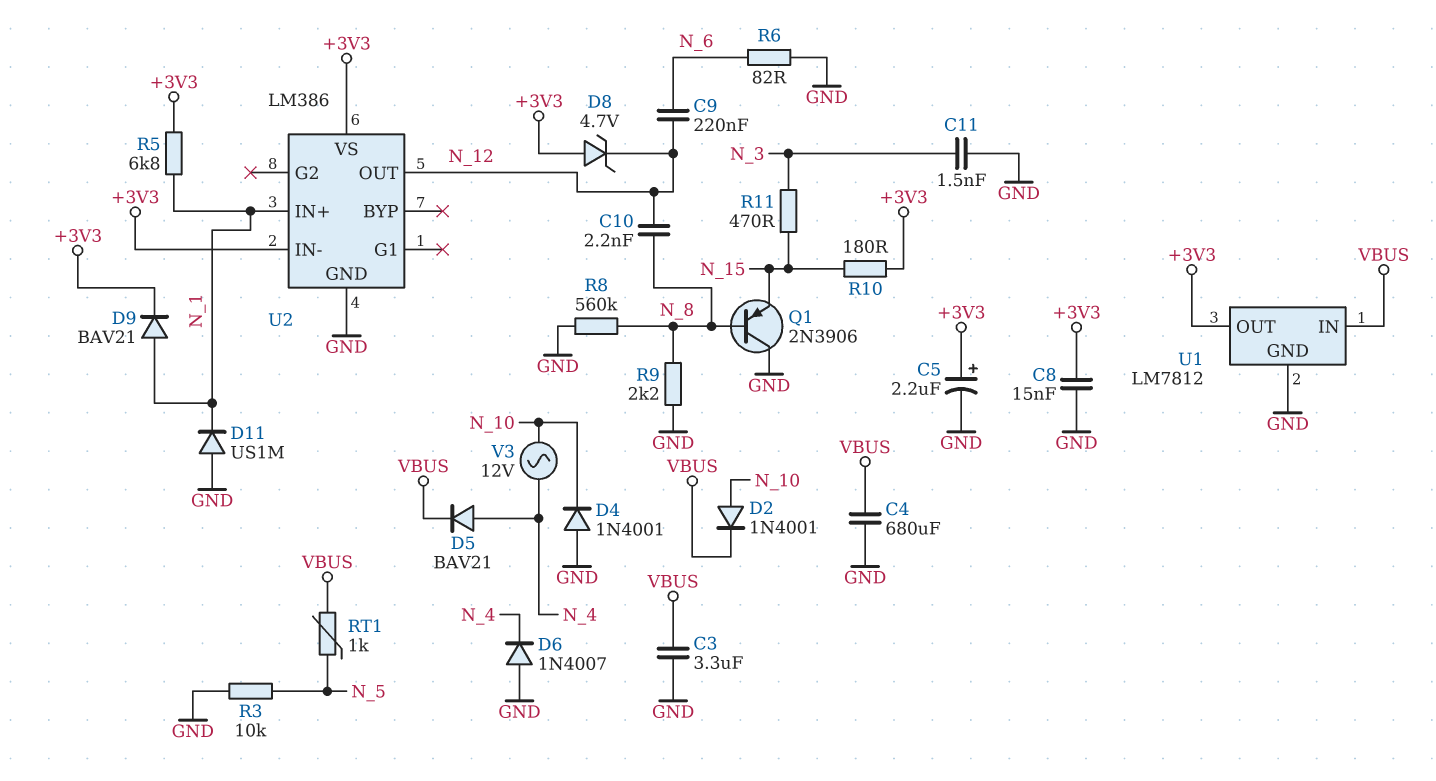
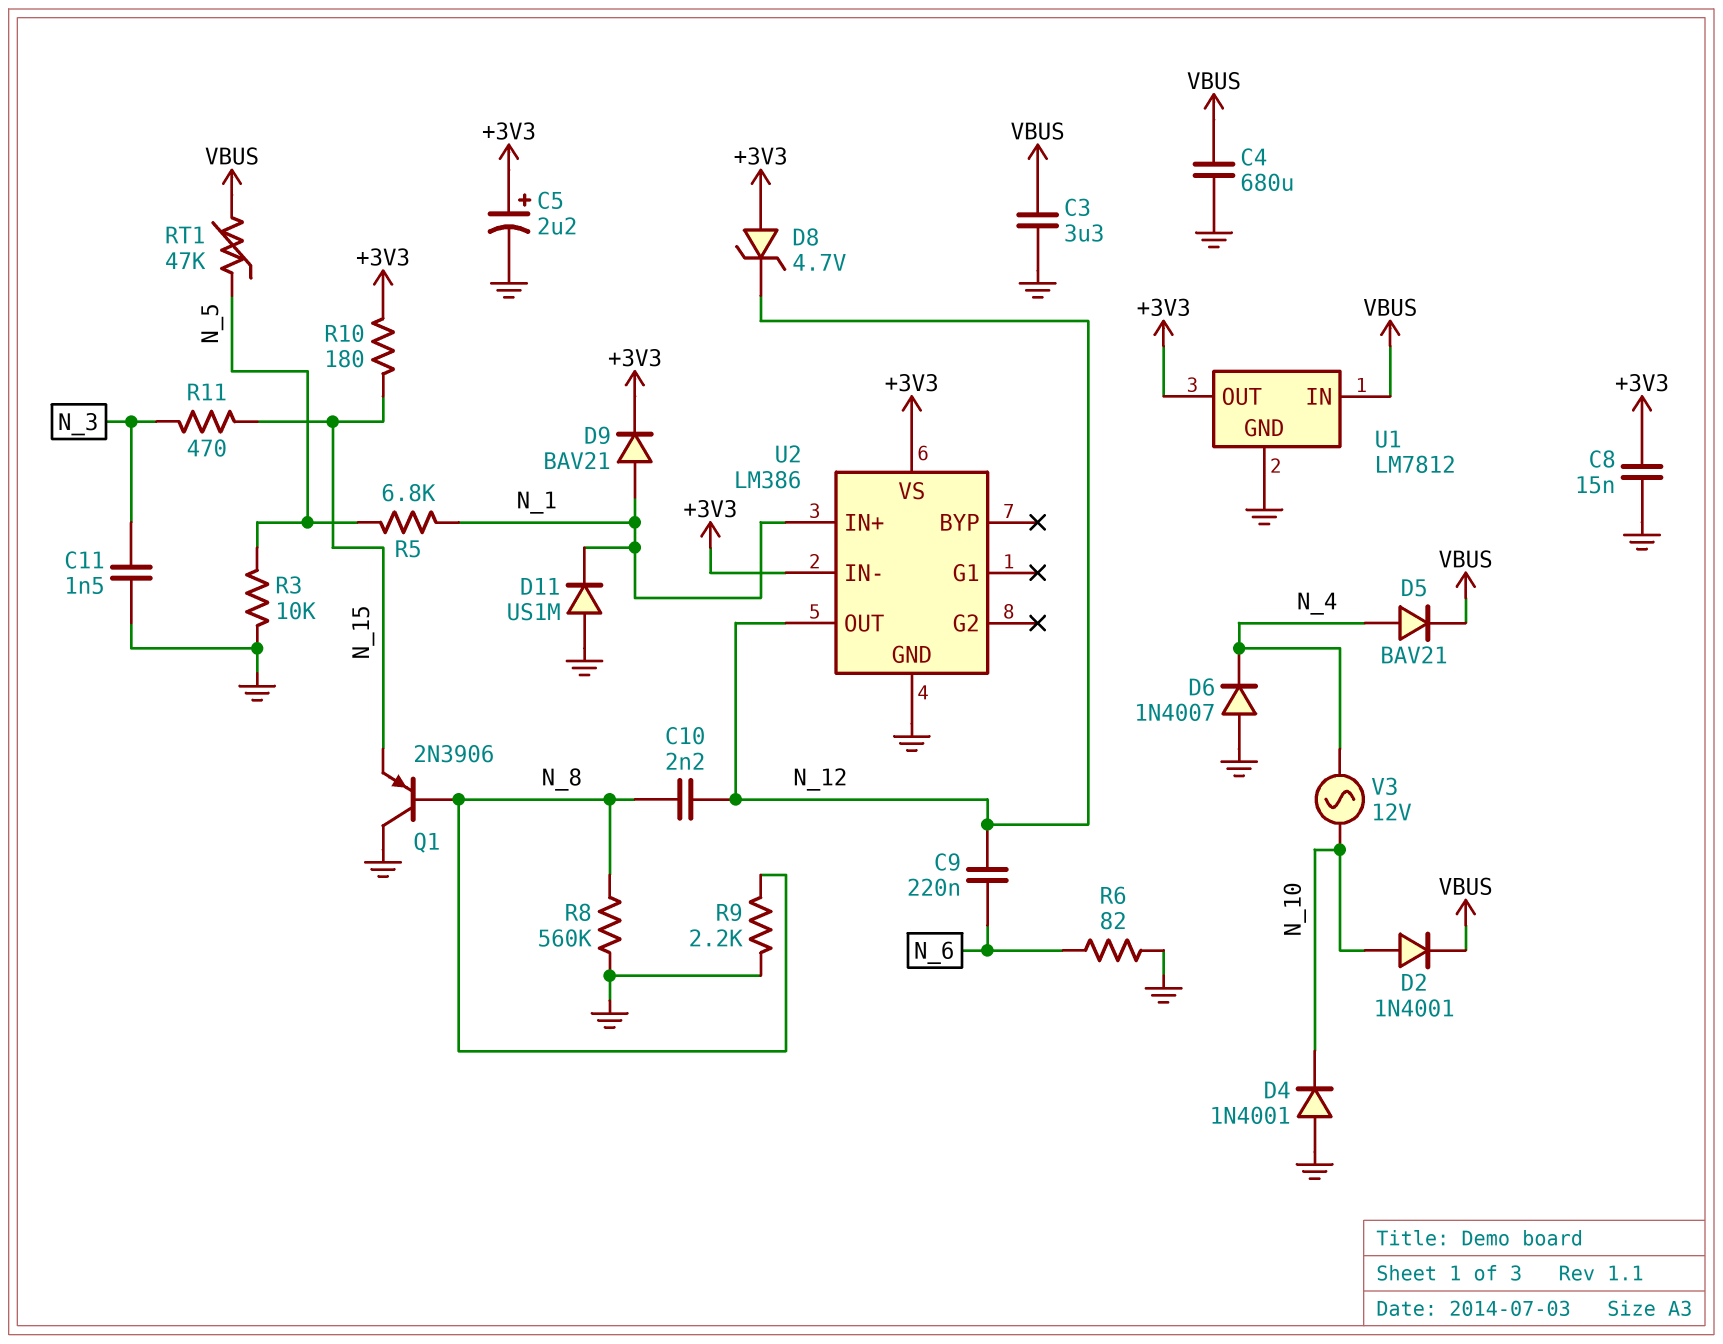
R5: 6.8k (+3V3, N_1) -> 6.8k (N_1, N_5)
RT1: 1k (N_5, VBUS) -> 47k (N_5, VBUS)

